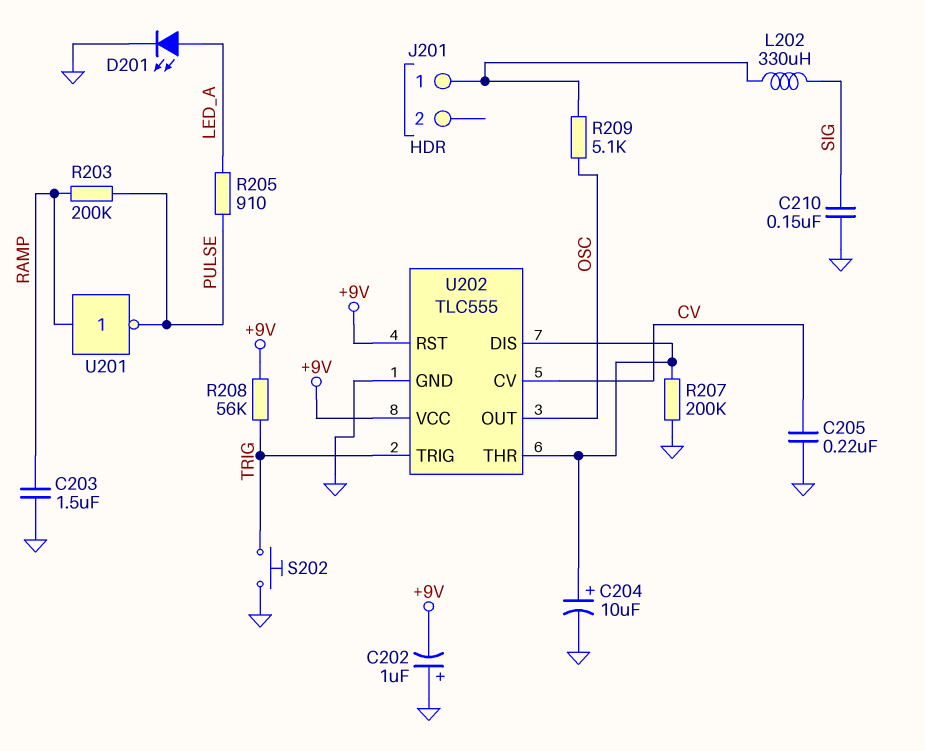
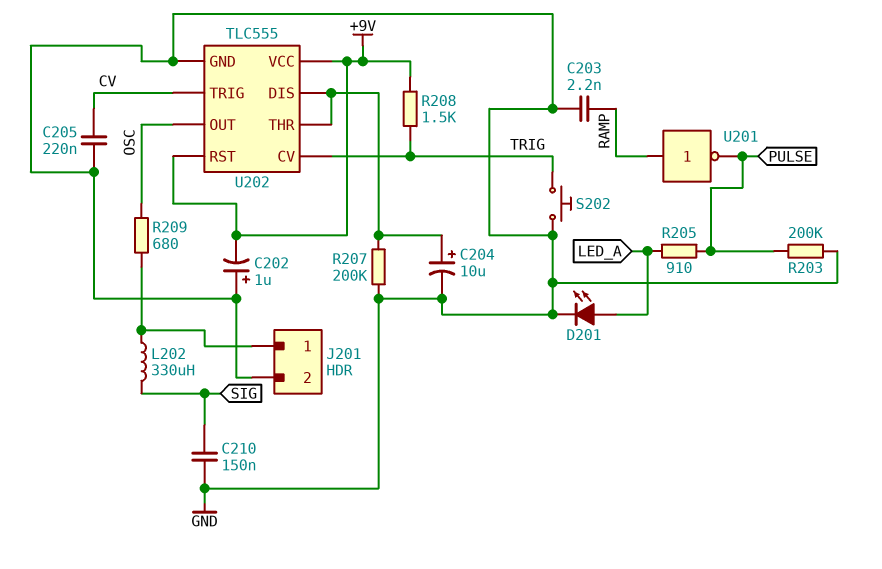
C203: 1.5uF (GND, RAMP) -> 2.2nF (GND, RAMP)
J201 pin 2: none -> GND
R203: 200k (PULSE, RAMP) -> 200k (GND, PULSE)
R208: 56k (+9V, TRIG) -> 1.5k (+9V, TRIG)
R209: 5.1k (J201/1, OSC) -> 680 (J201/1, OSC)
U202 pin CV: CV -> TRIG
U202 pin TRIG: TRIG -> CV

